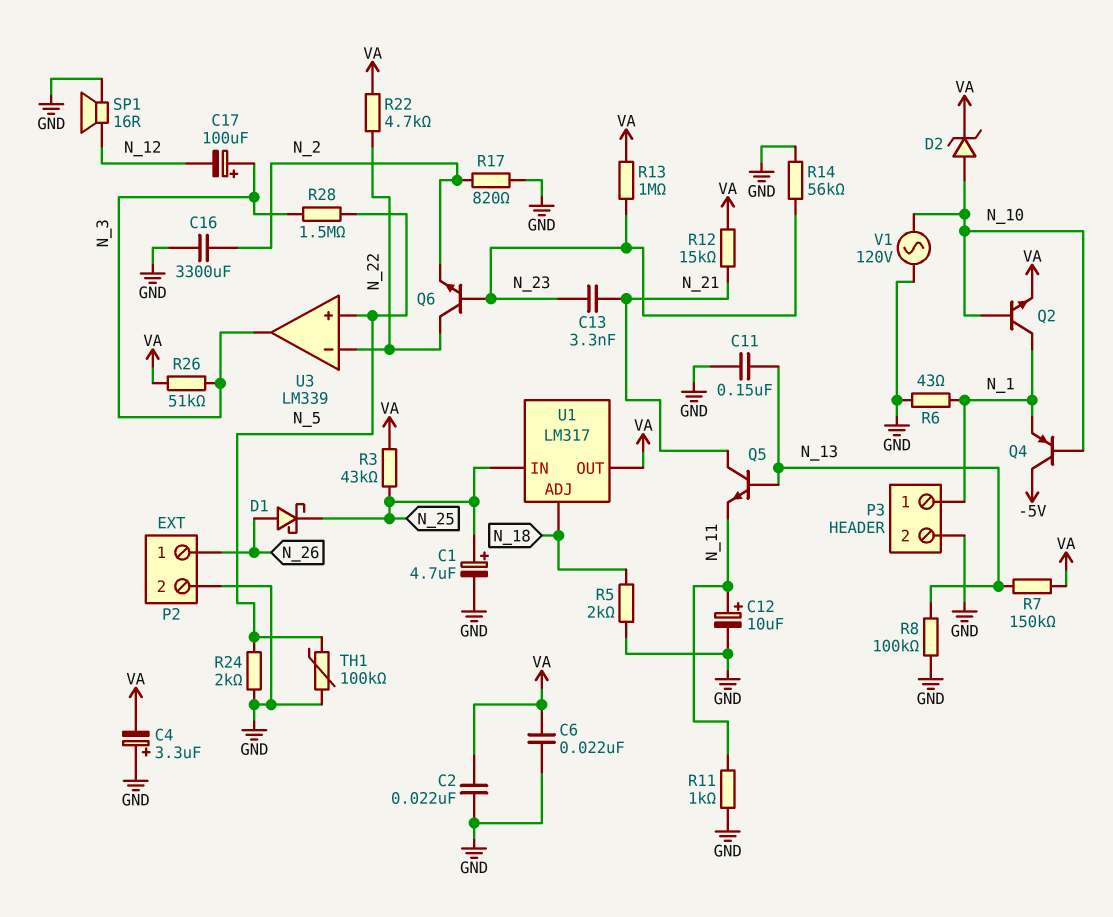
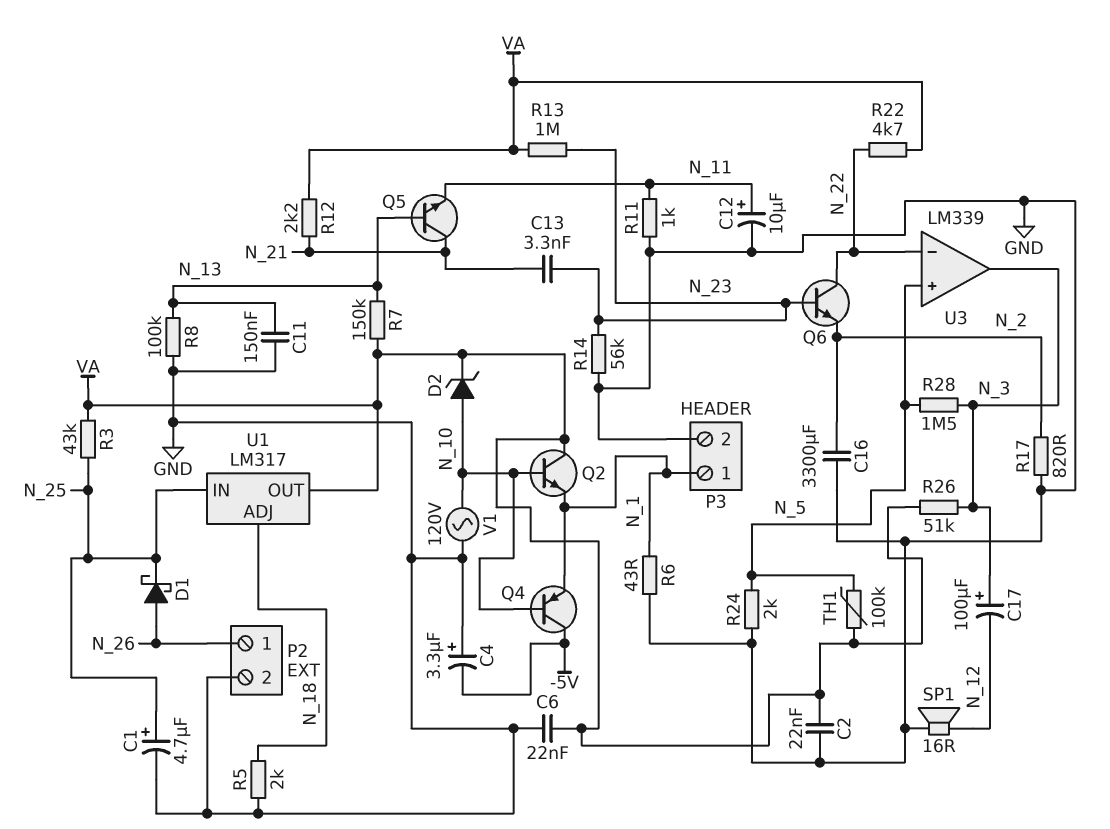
C4: 3.3uF (plus GND, minus VA) -> 3.3uF (plus GND, minus -5V)
Q2: NPN (B N_10, C N_1, E VA) -> NPN (B N_10, C VA, E N_1)
R12: 15k (N_21, VA) -> 2.2k (N_21, VA)
TH1: 100k (GND, N_5) -> 100k (N_5, VA)

